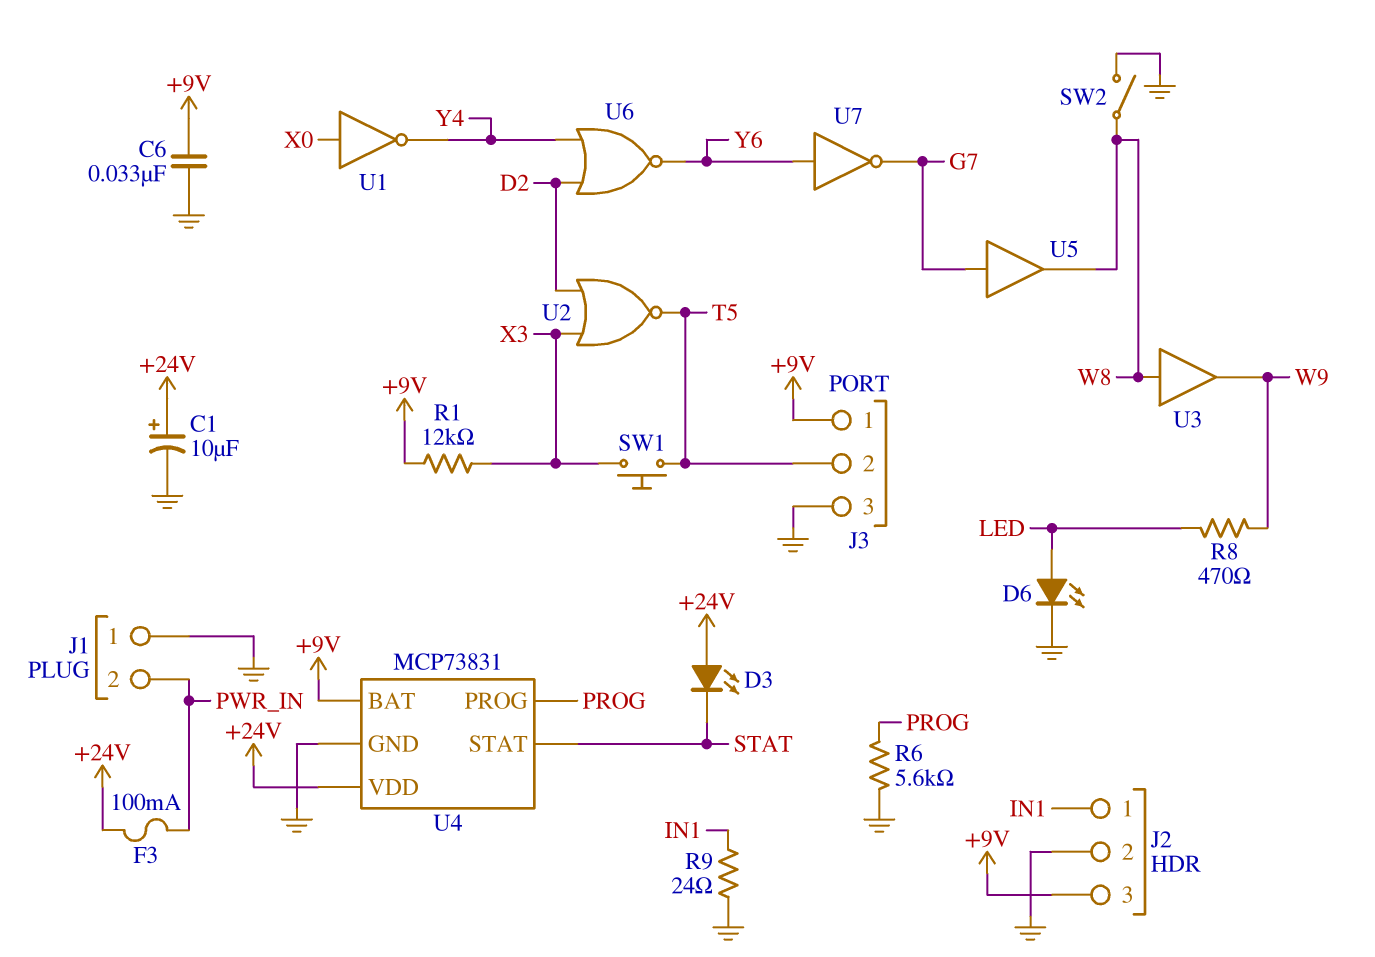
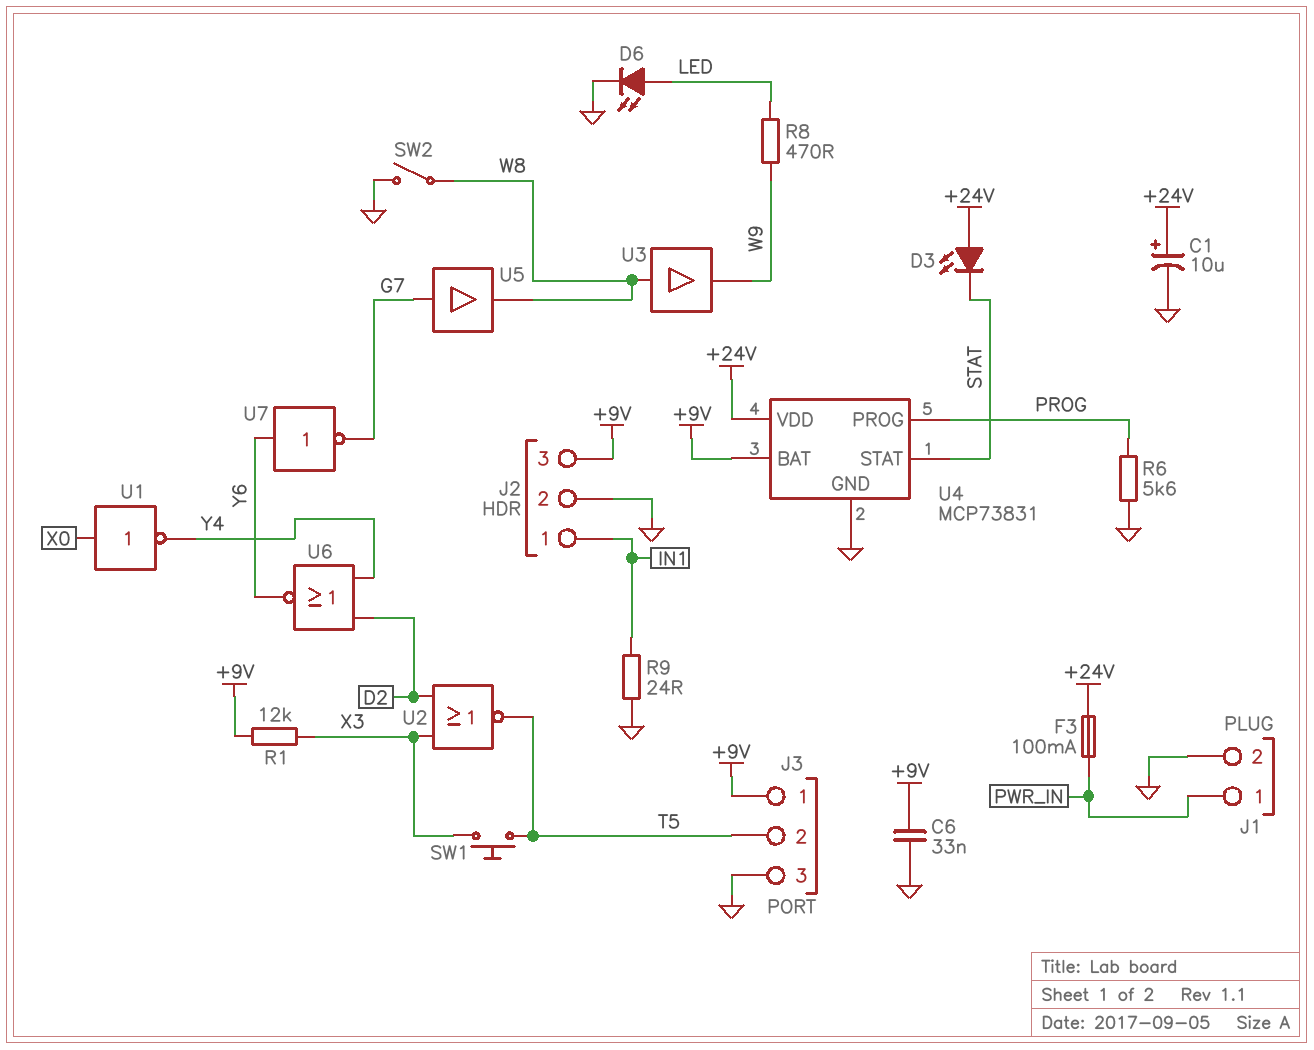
J1 pin 1: GND -> PWR_IN
J1 pin 2: PWR_IN -> GND

